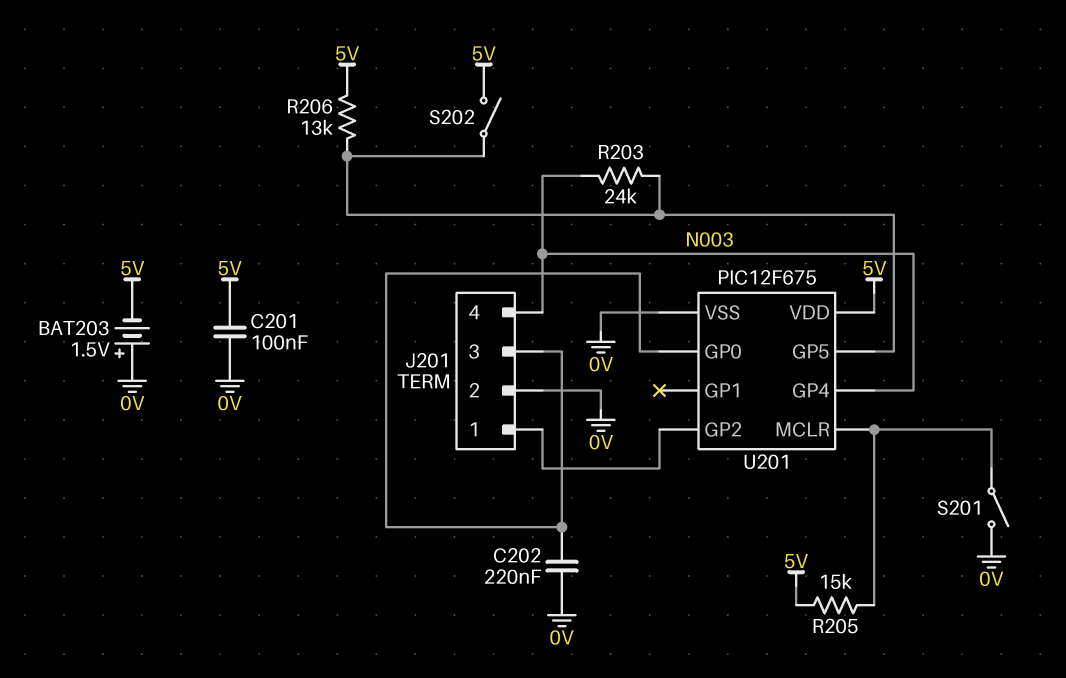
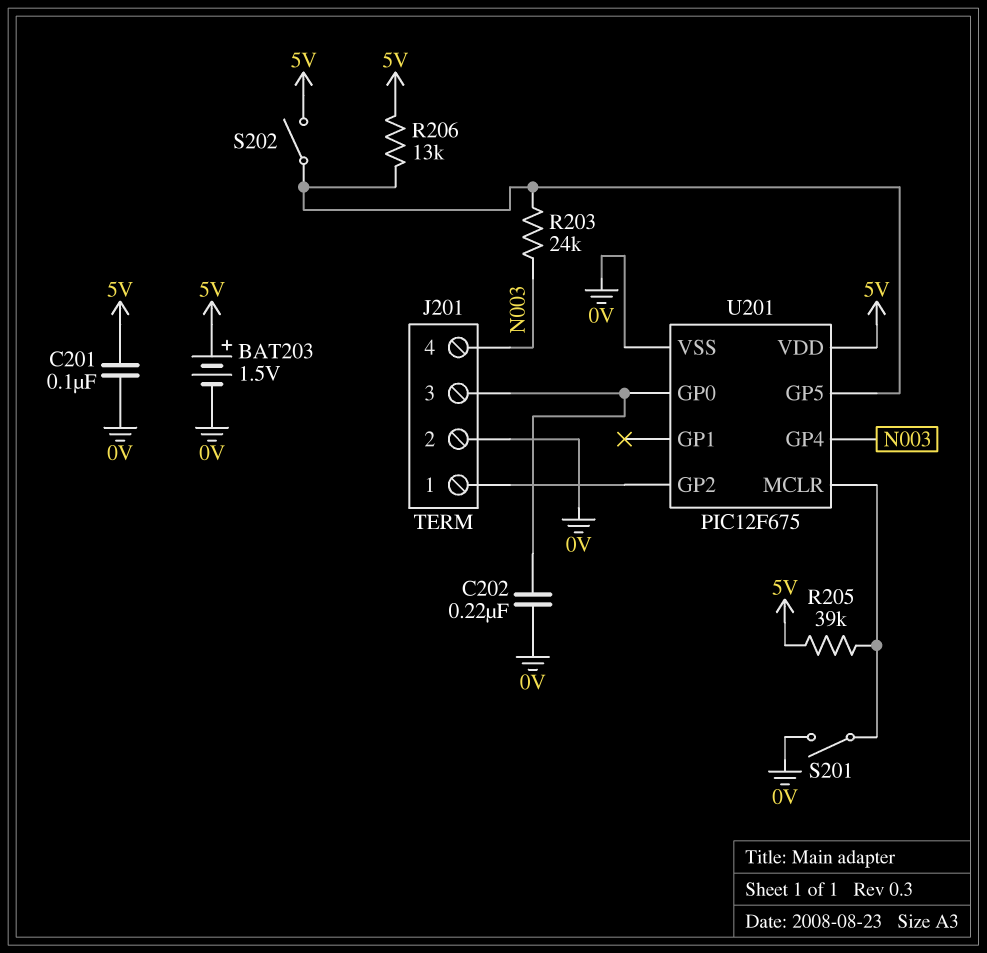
BAT203: 1.5V (plus 0V, minus 5V) -> 1.5V (plus 5V, minus 0V)
R205: 15k (5V, U201/MCLR) -> 39k (5V, U201/MCLR)

